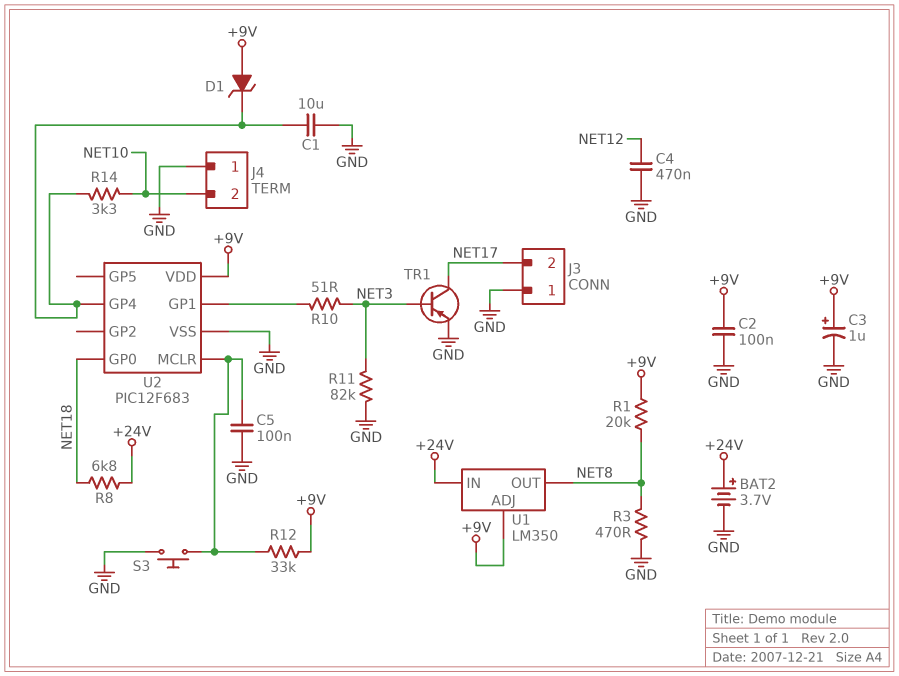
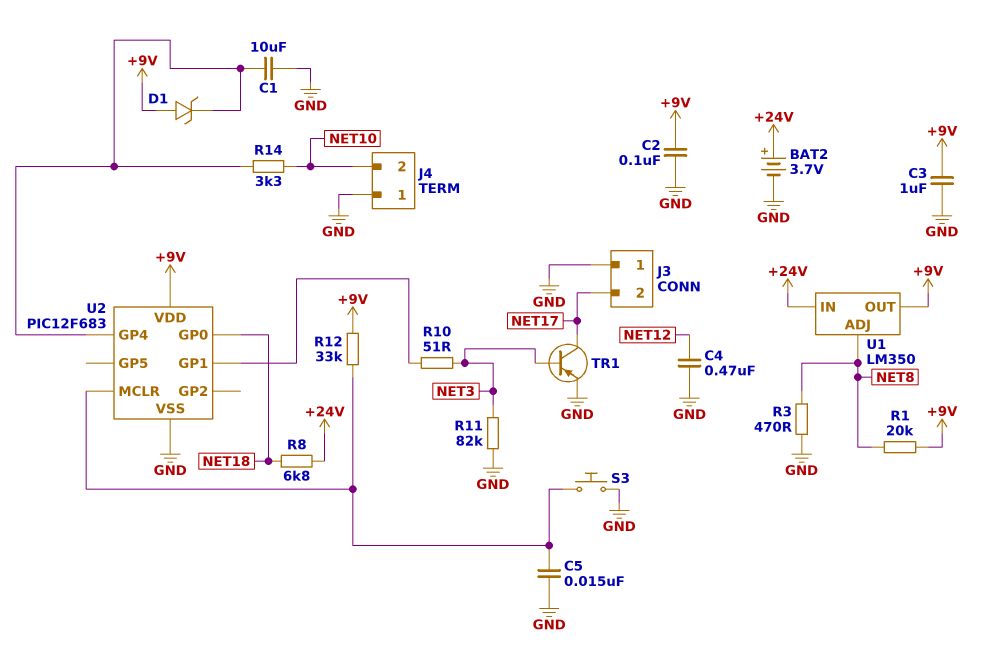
C3: 1uF (plus +9V, minus GND) -> 1uF (+9V, GND)
C5: 100nF (GND, U2/MCLR) -> 15nF (GND, U2/MCLR)
U1 pin ADJ: +9V -> NET8
U1 pin OUT: NET8 -> +9V

